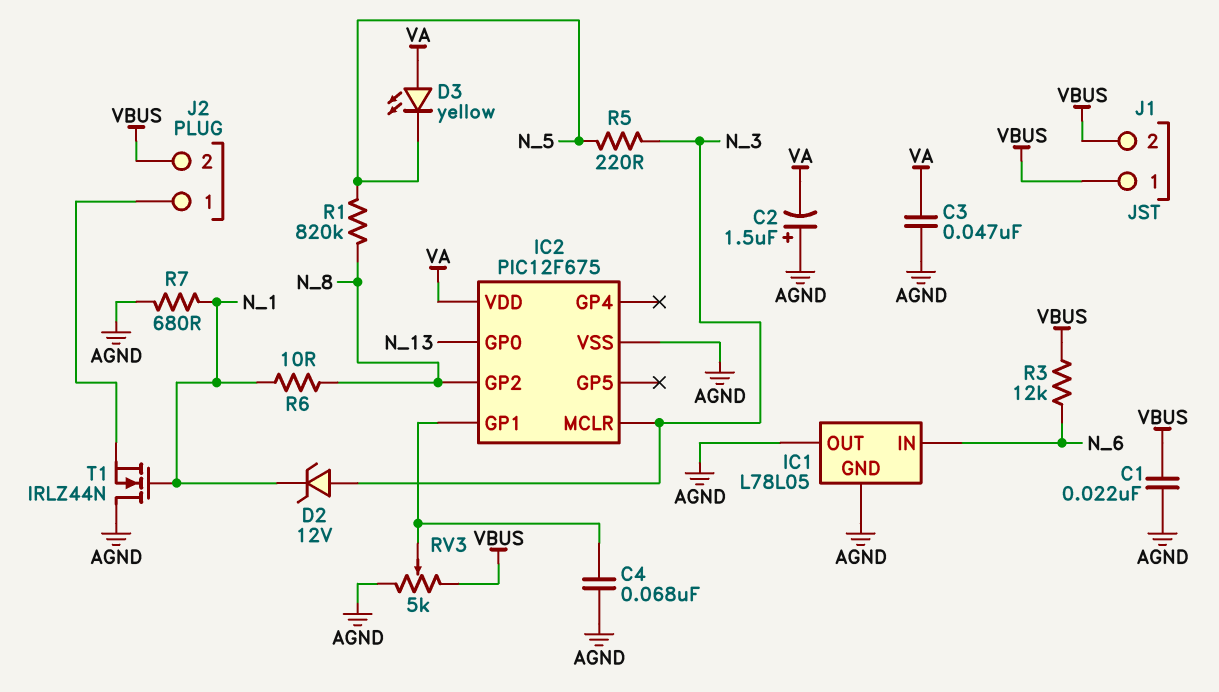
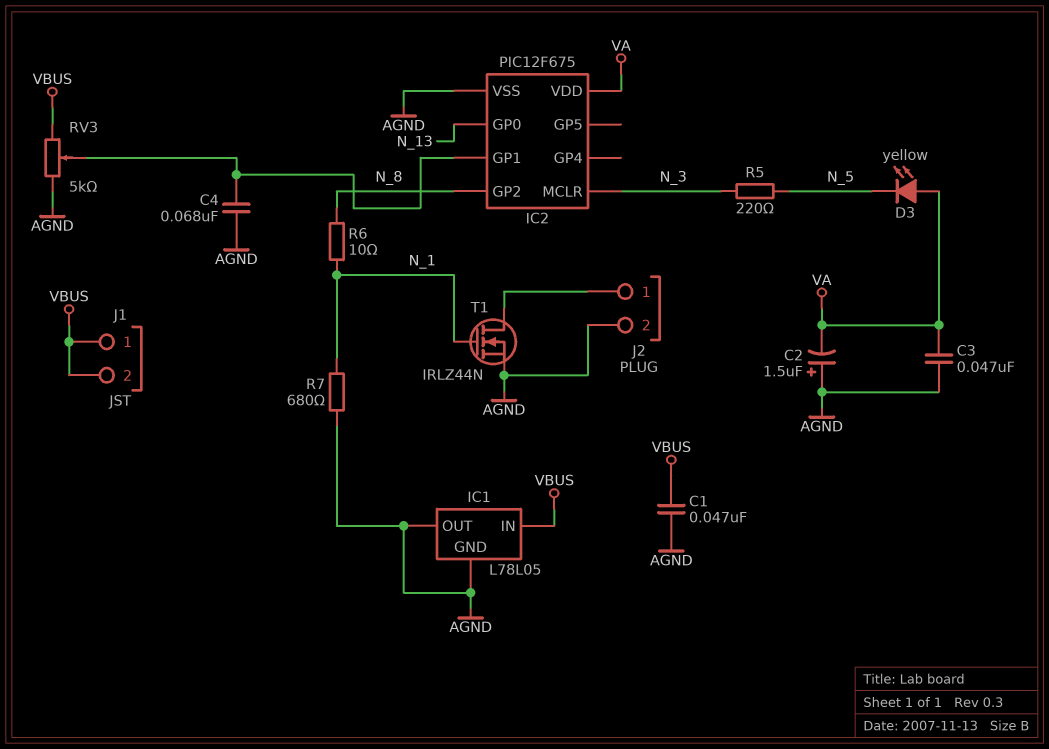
C1: 22nF (AGND, VBUS) -> 47nF (AGND, VBUS)
D2: zener 12V (A N_3, K N_1) -> none
IC1 pin IN: N_6 -> VBUS
J2 pin 2: VBUS -> AGND
R1: 820k (N_5, N_8) -> none
R3: 12k (N_6, VBUS) -> none
T1: NMOS IRLZ44N (G N_1, D AGND, S J2/1) -> NMOS IRLZ44N (G N_1, D J2/1, S AGND)

